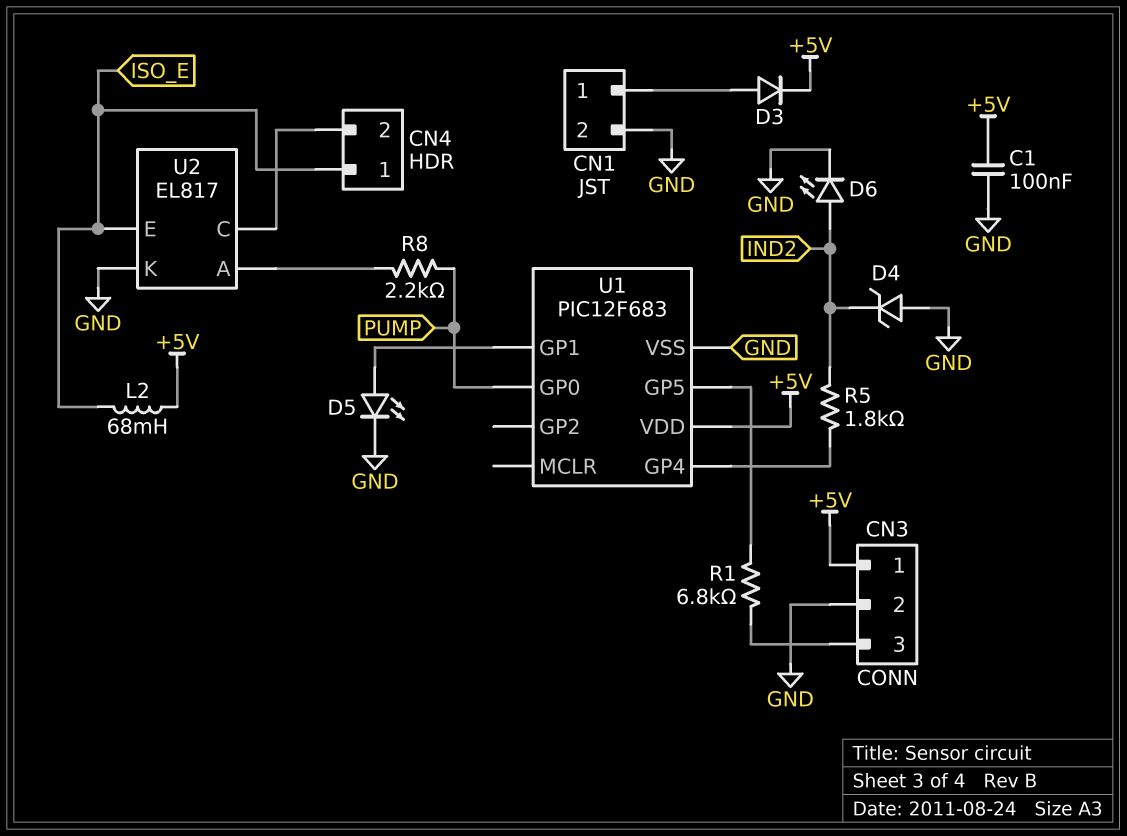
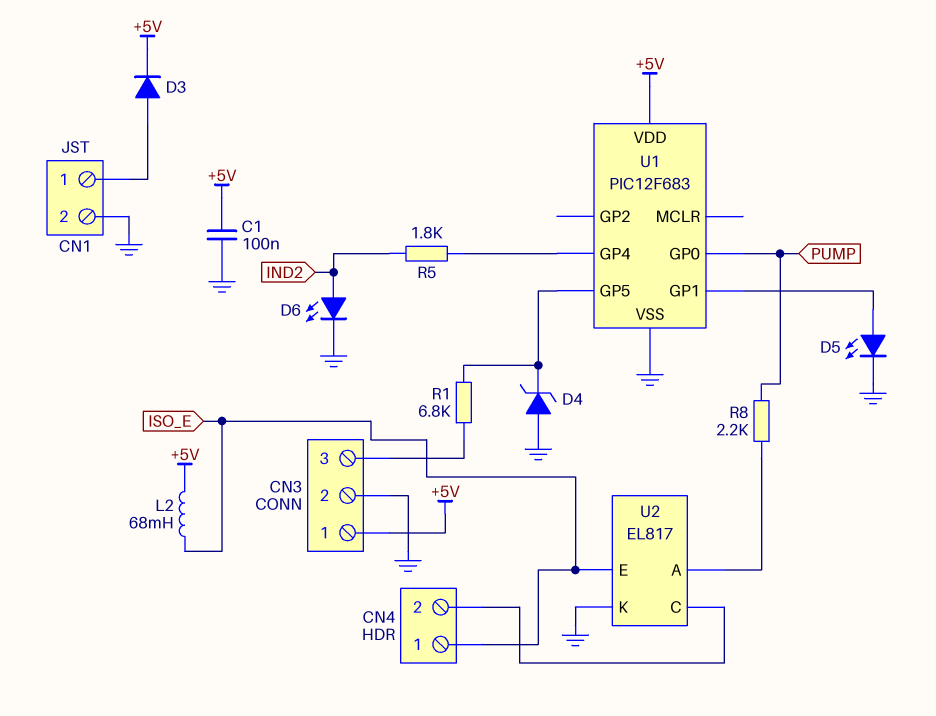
D4: zener (A GND, K IND2) -> zener (A GND, K U1/GP5)

